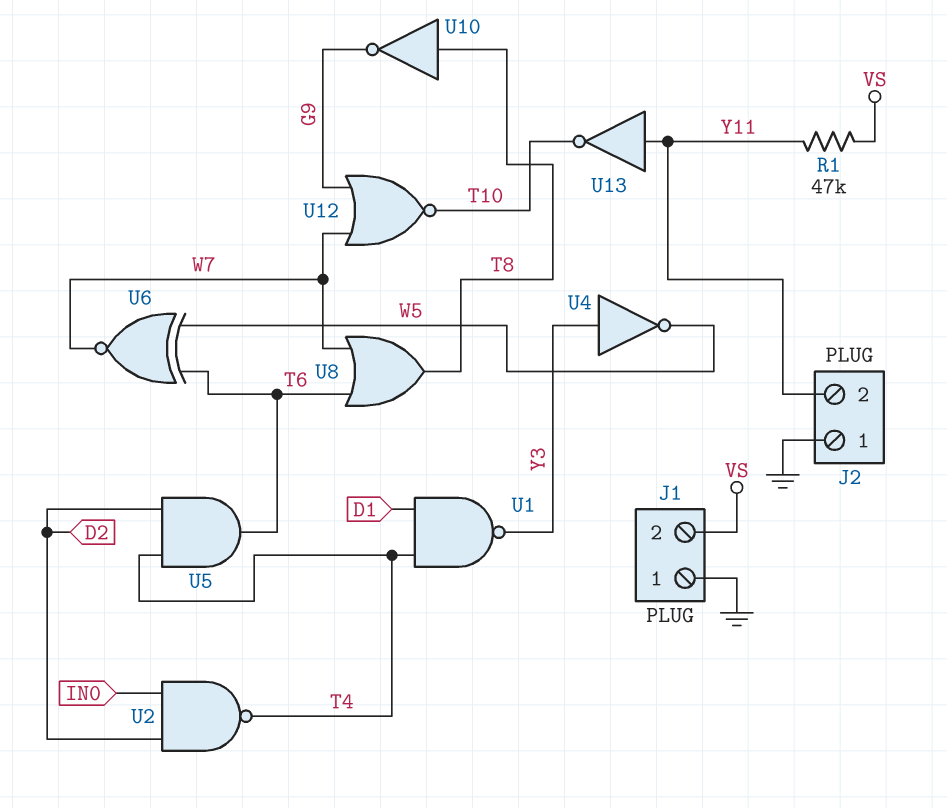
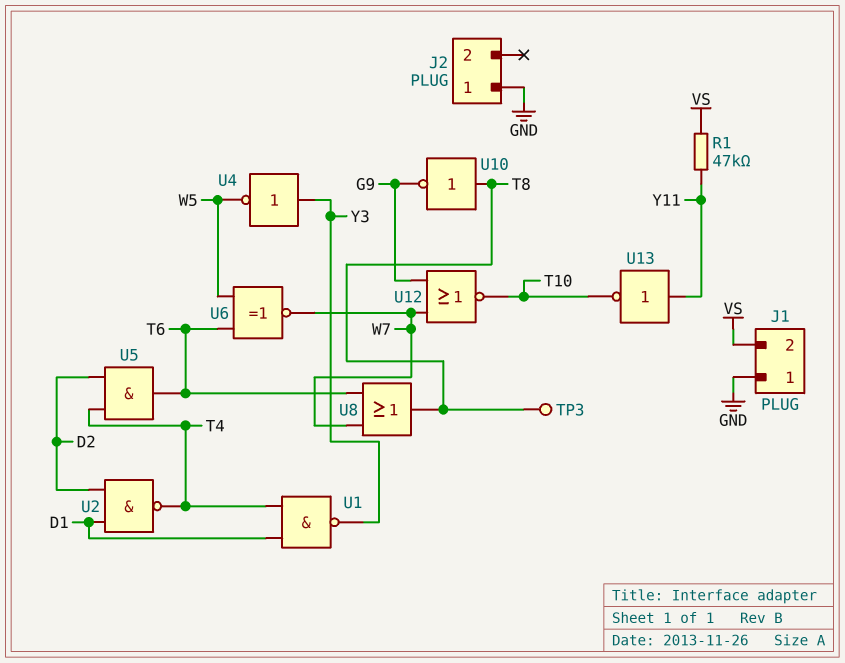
J2 pin 2: Y11 -> none
TP3: none -> test point (T8)
U2: NAND (in D2, in IN0, out T4) -> NAND (in D1, in D2, out T4)

